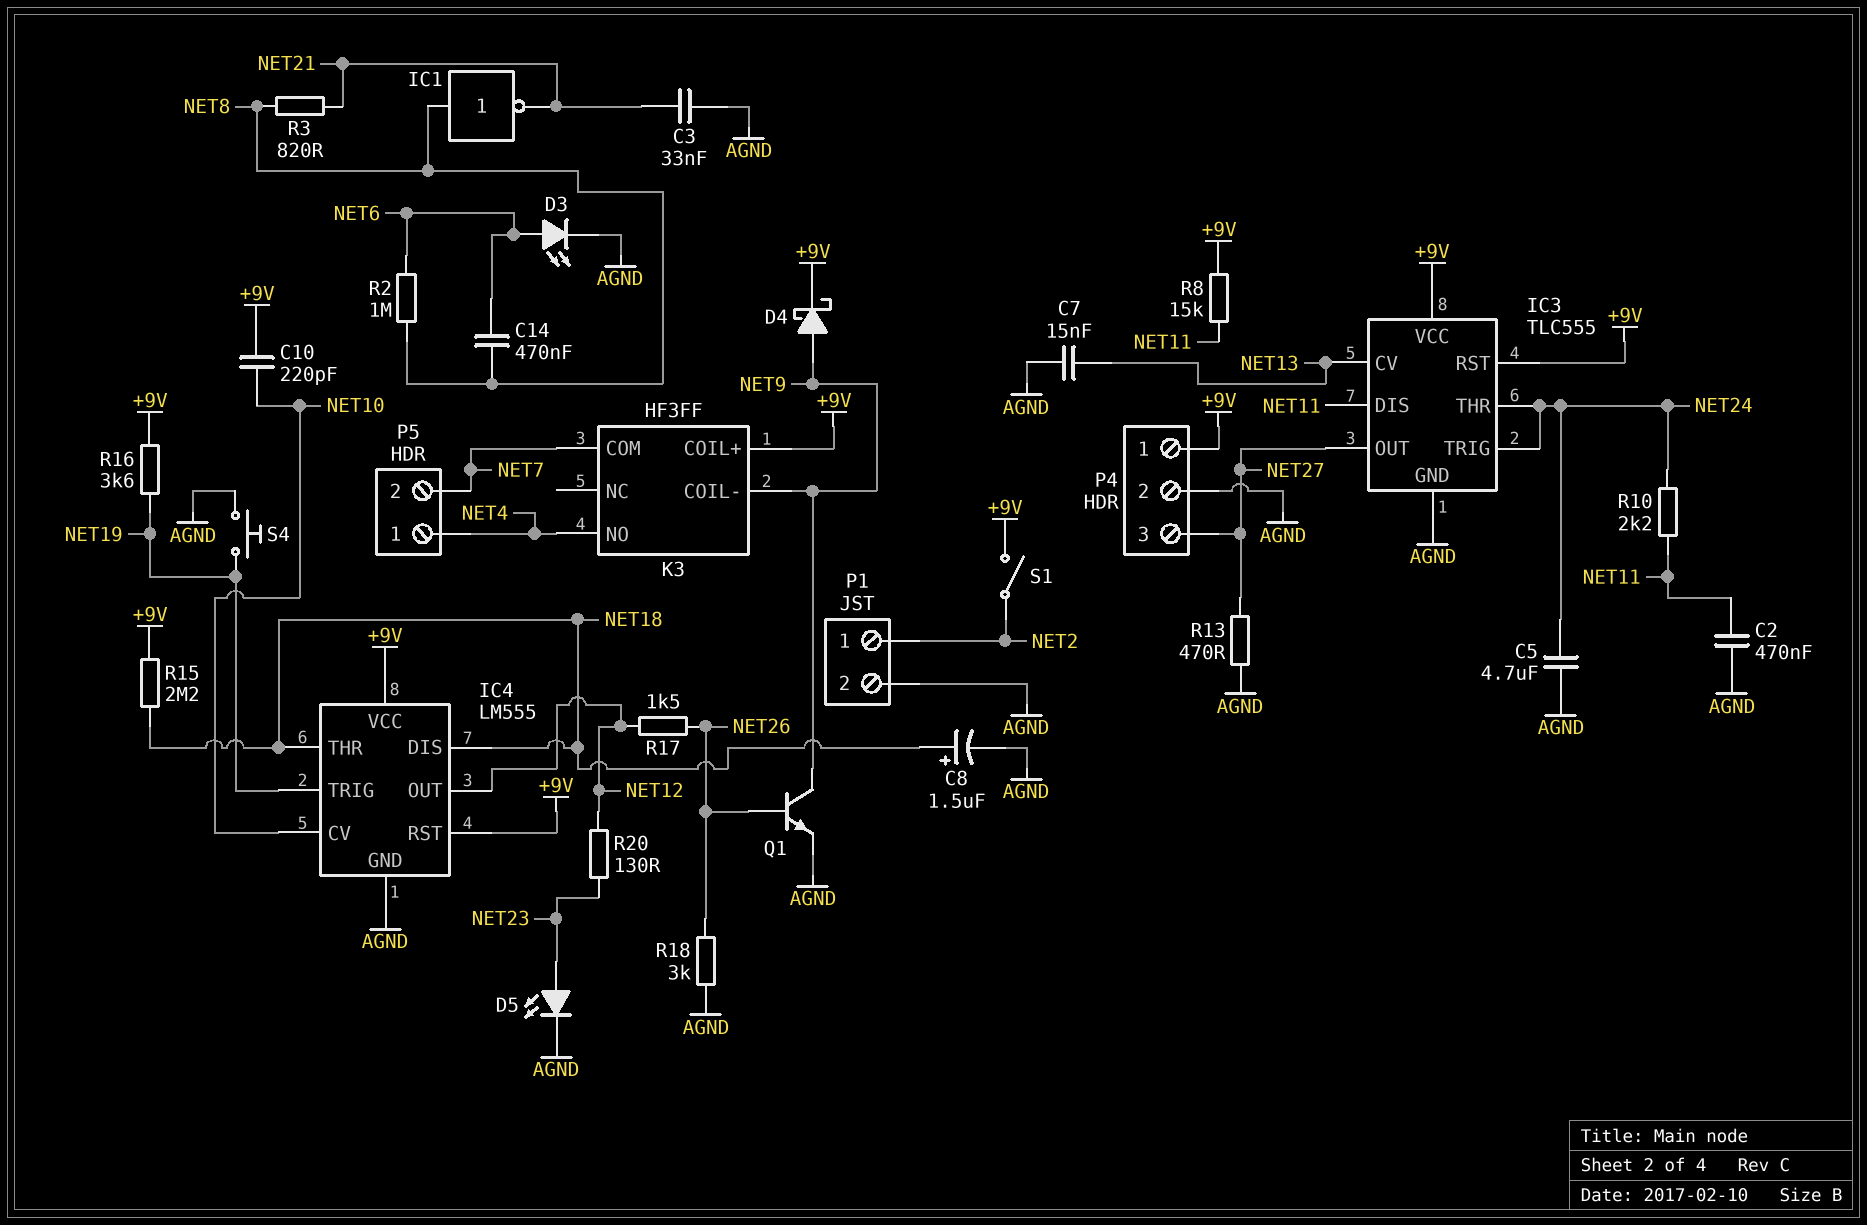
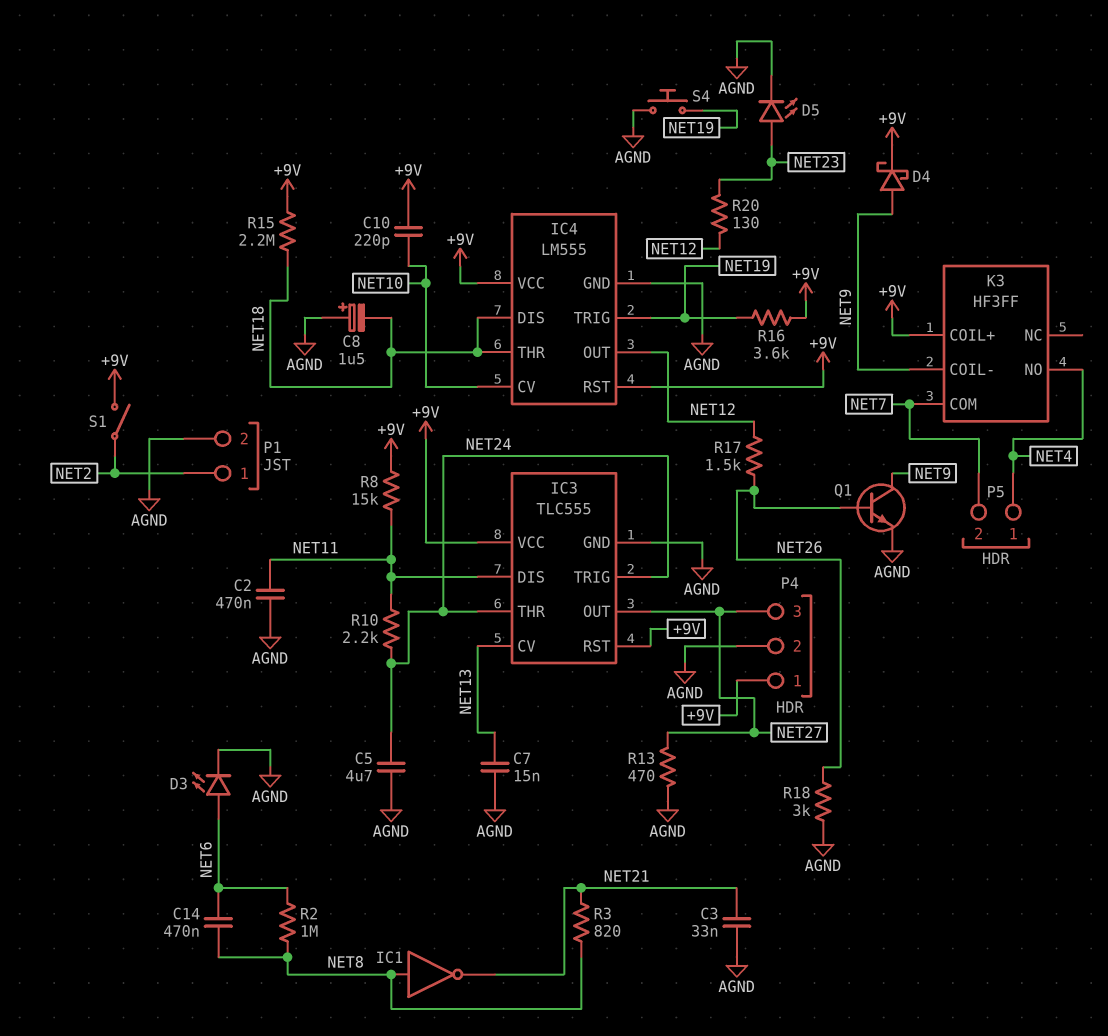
C8: 1.5uF (plus NET18, minus AGND) -> 1.5uF (plus AGND, minus NET18)

